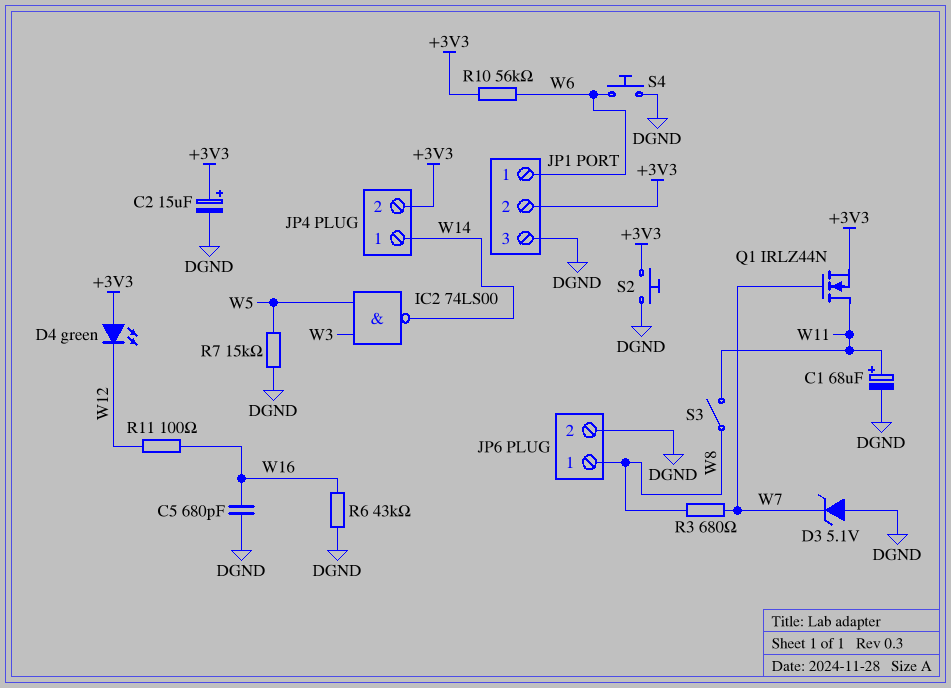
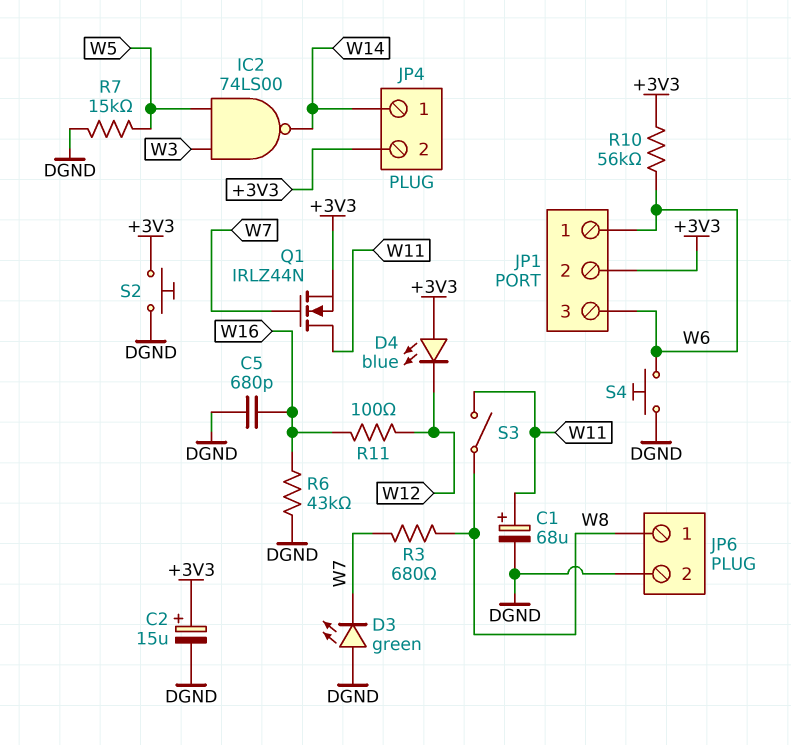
D3: zener 5.1V (A DGND, K W7) -> LED green (A DGND, K W7)
D4: LED green (A +3V3, K W12) -> LED blue (A +3V3, K W12)
JP1 pin 3: DGND -> W6

